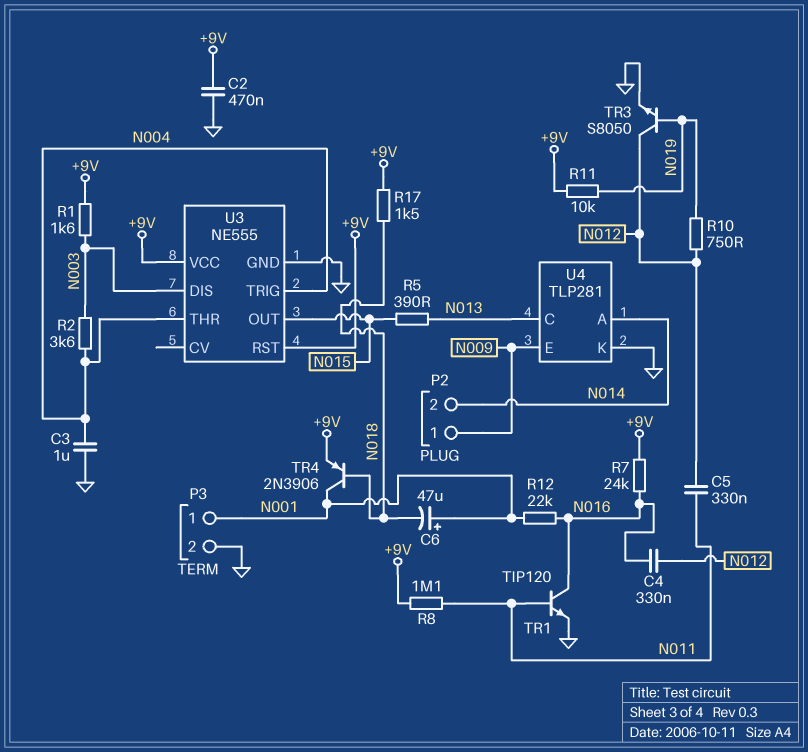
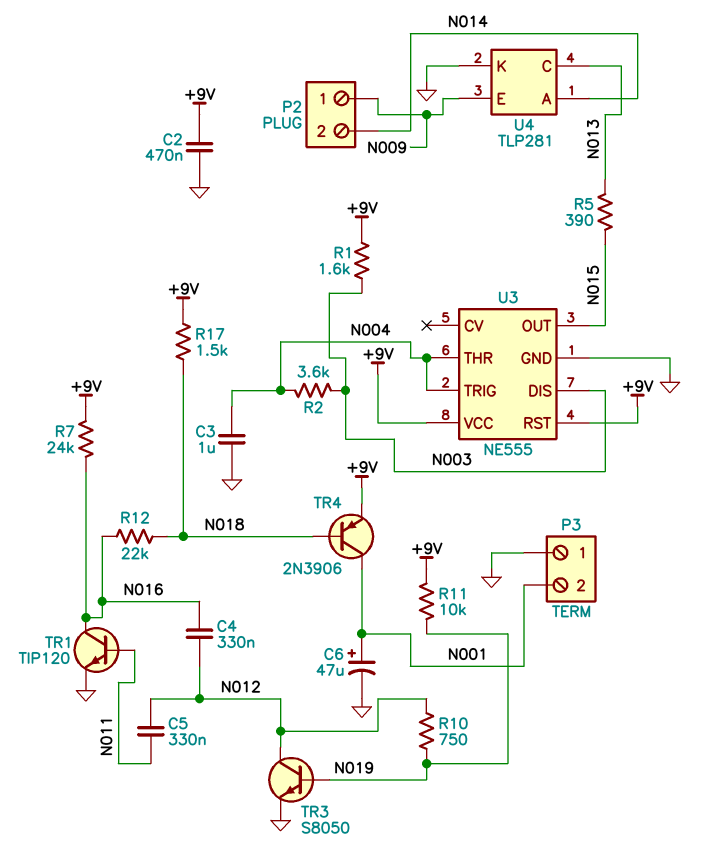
C6: 47uF (plus N001, minus N018) -> 47uF (plus N001, minus GND)
P3 pin 1: N001 -> GND
P3 pin 2: GND -> N001
R8: 1.1M (+9V, N011) -> none
R12: 22k (N001, N016) -> 22k (N016, N018)

